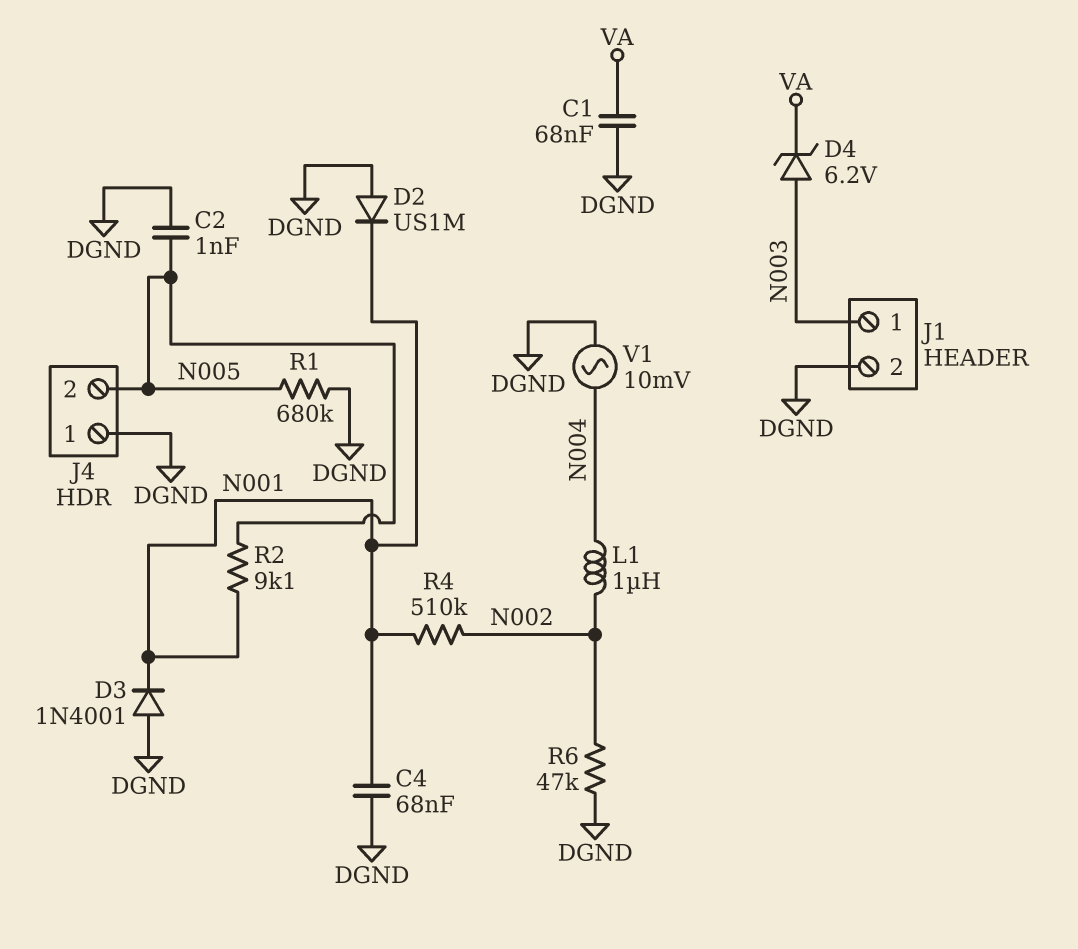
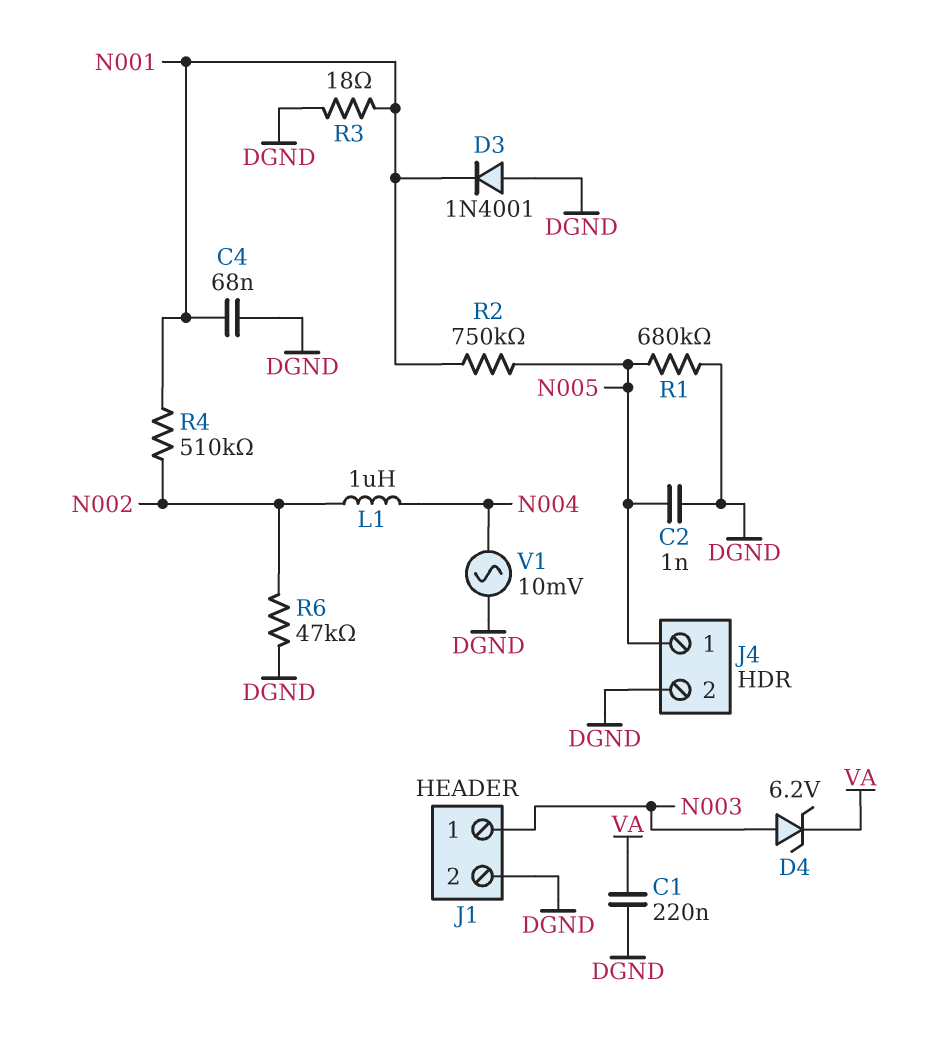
C1: 68nF (DGND, VA) -> 220nF (DGND, VA)
D2: diode US1M (A DGND, K N001) -> none
J4 pin 1: DGND -> N005
J4 pin 2: N005 -> DGND
R2: 9.1k (N001, N005) -> 750k (N001, N005)
R3: none -> 18 (DGND, N001)

